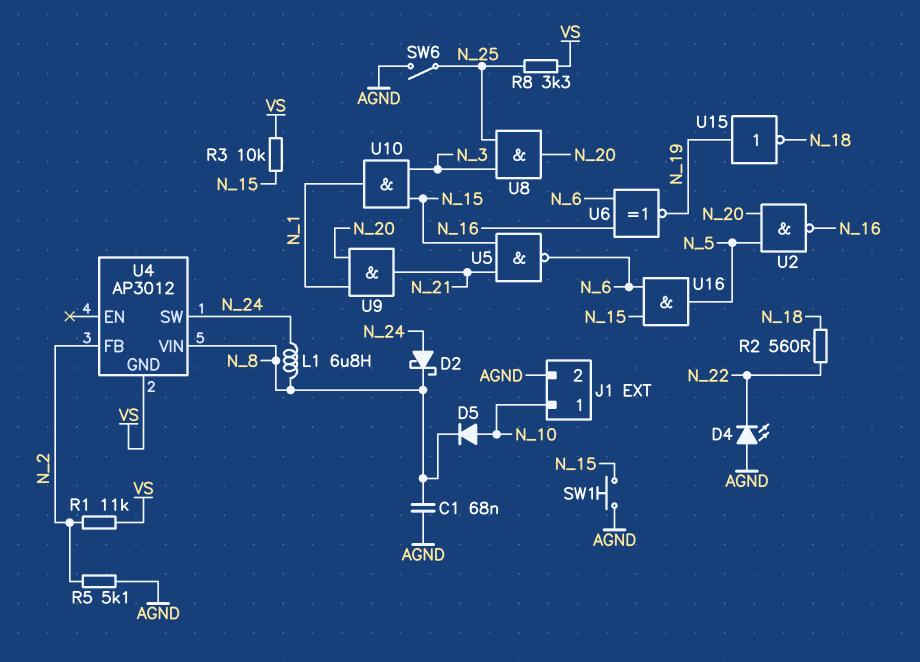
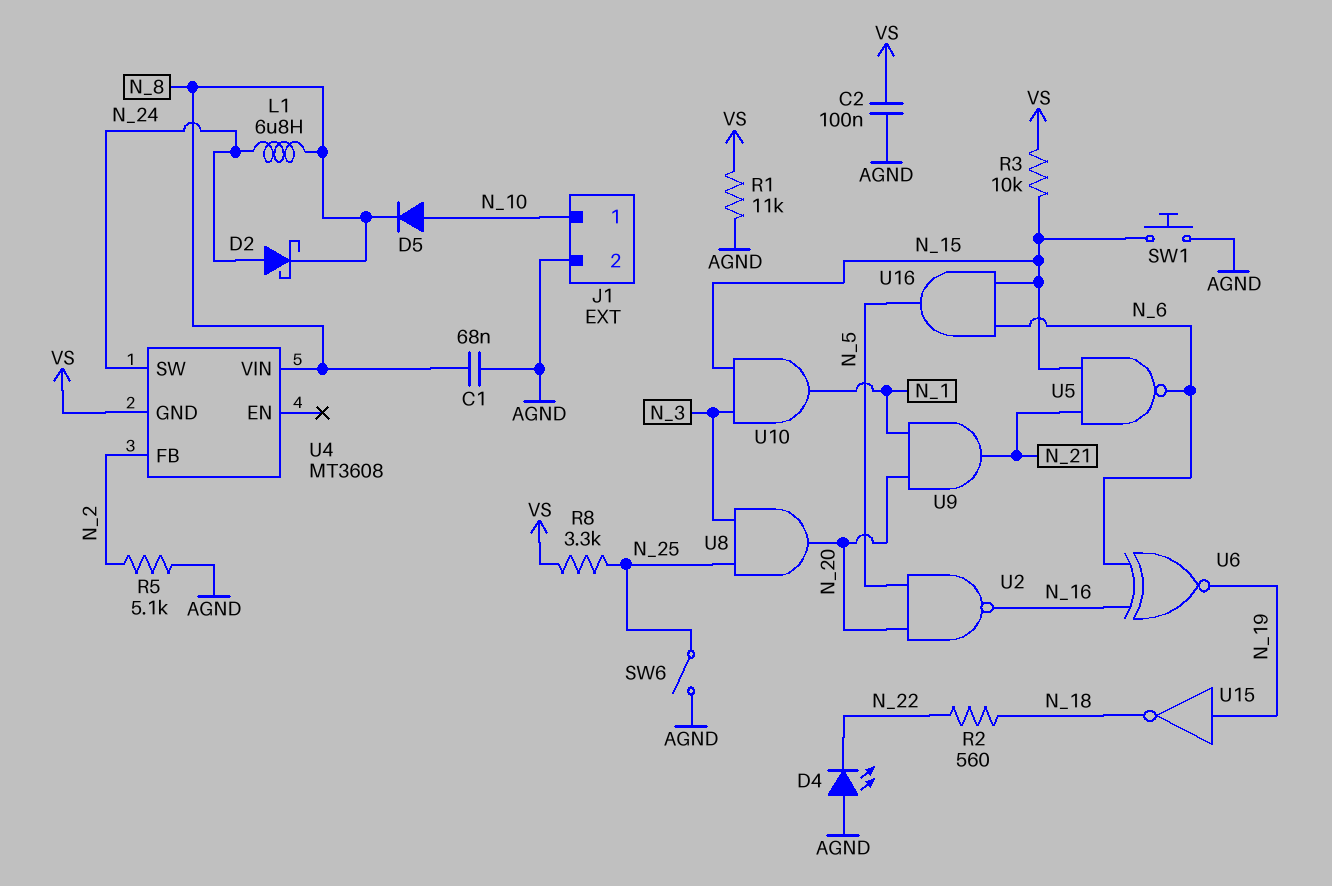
C2: none -> 100nF (AGND, VS)
R1: 11k (N_2, VS) -> 11k (AGND, VS)
U4: AP3012 -> MT3608

